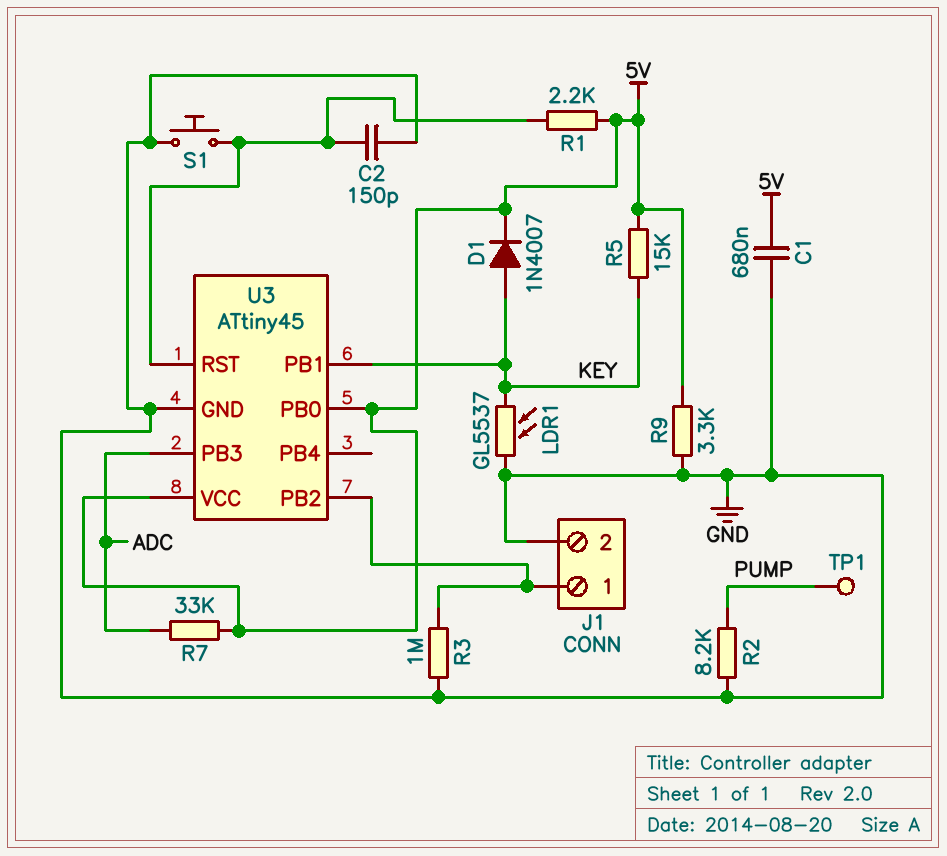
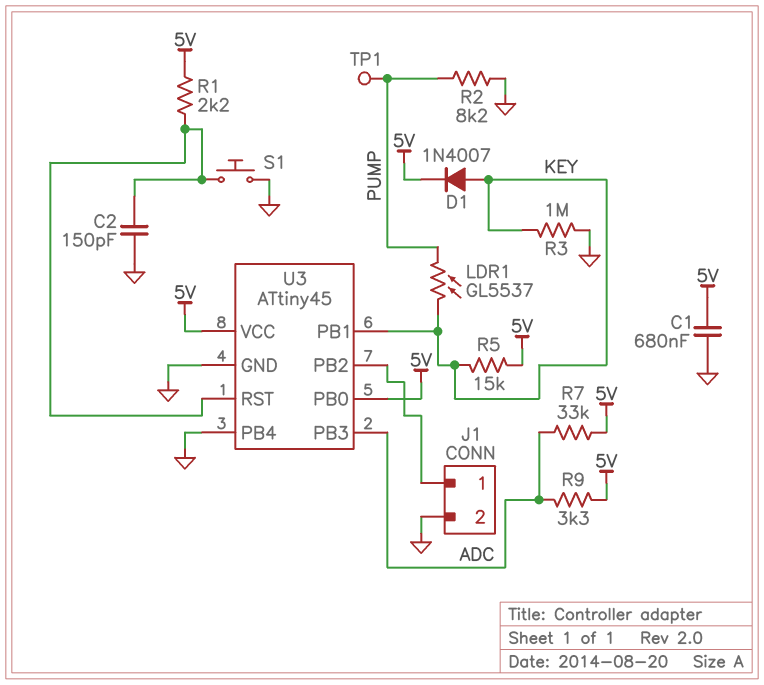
LDR1: GL5537 (GND, KEY) -> GL5537 (KEY, PUMP)
R3: 1M (GND, J1/1) -> 1M (GND, KEY)
R9: 3.3k (5V, GND) -> 3.3k (5V, ADC)
U3 pin PB4: none -> GND

